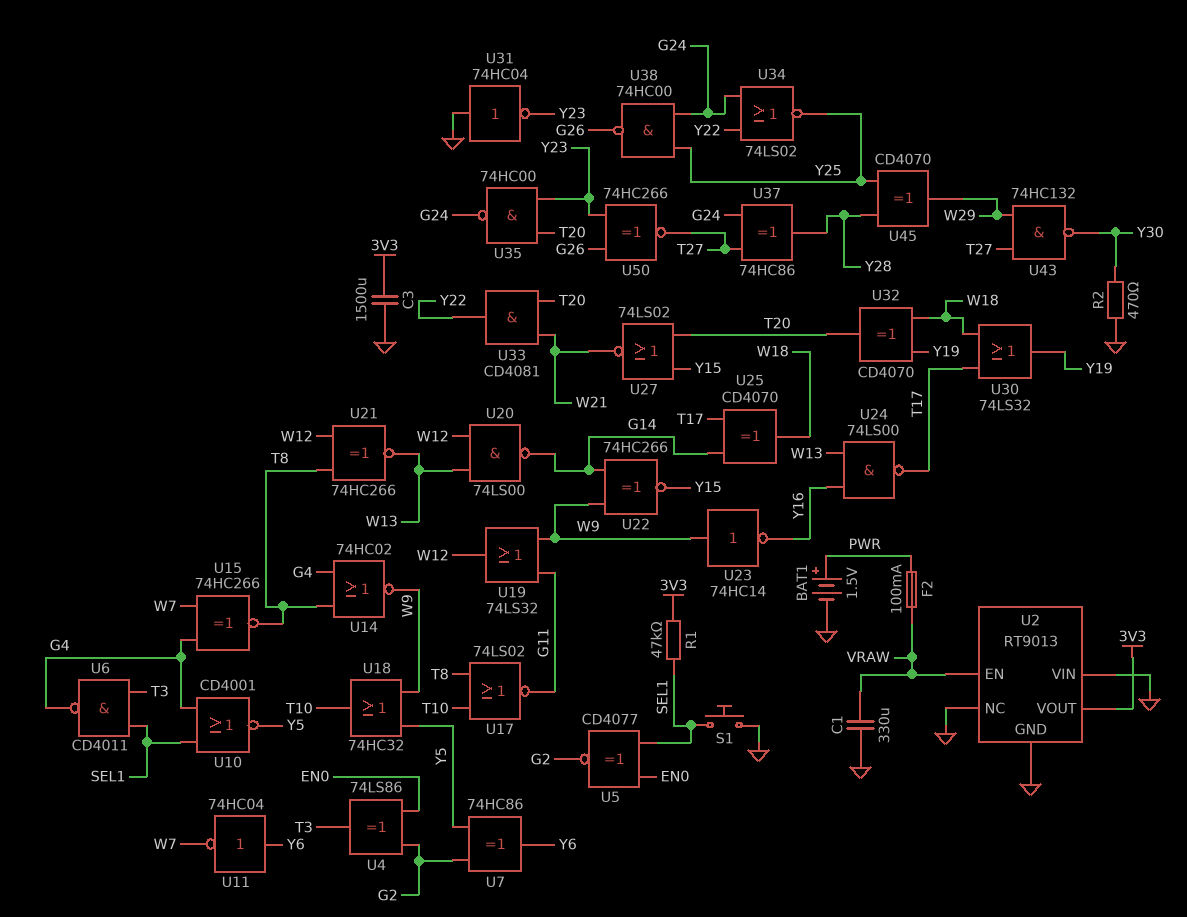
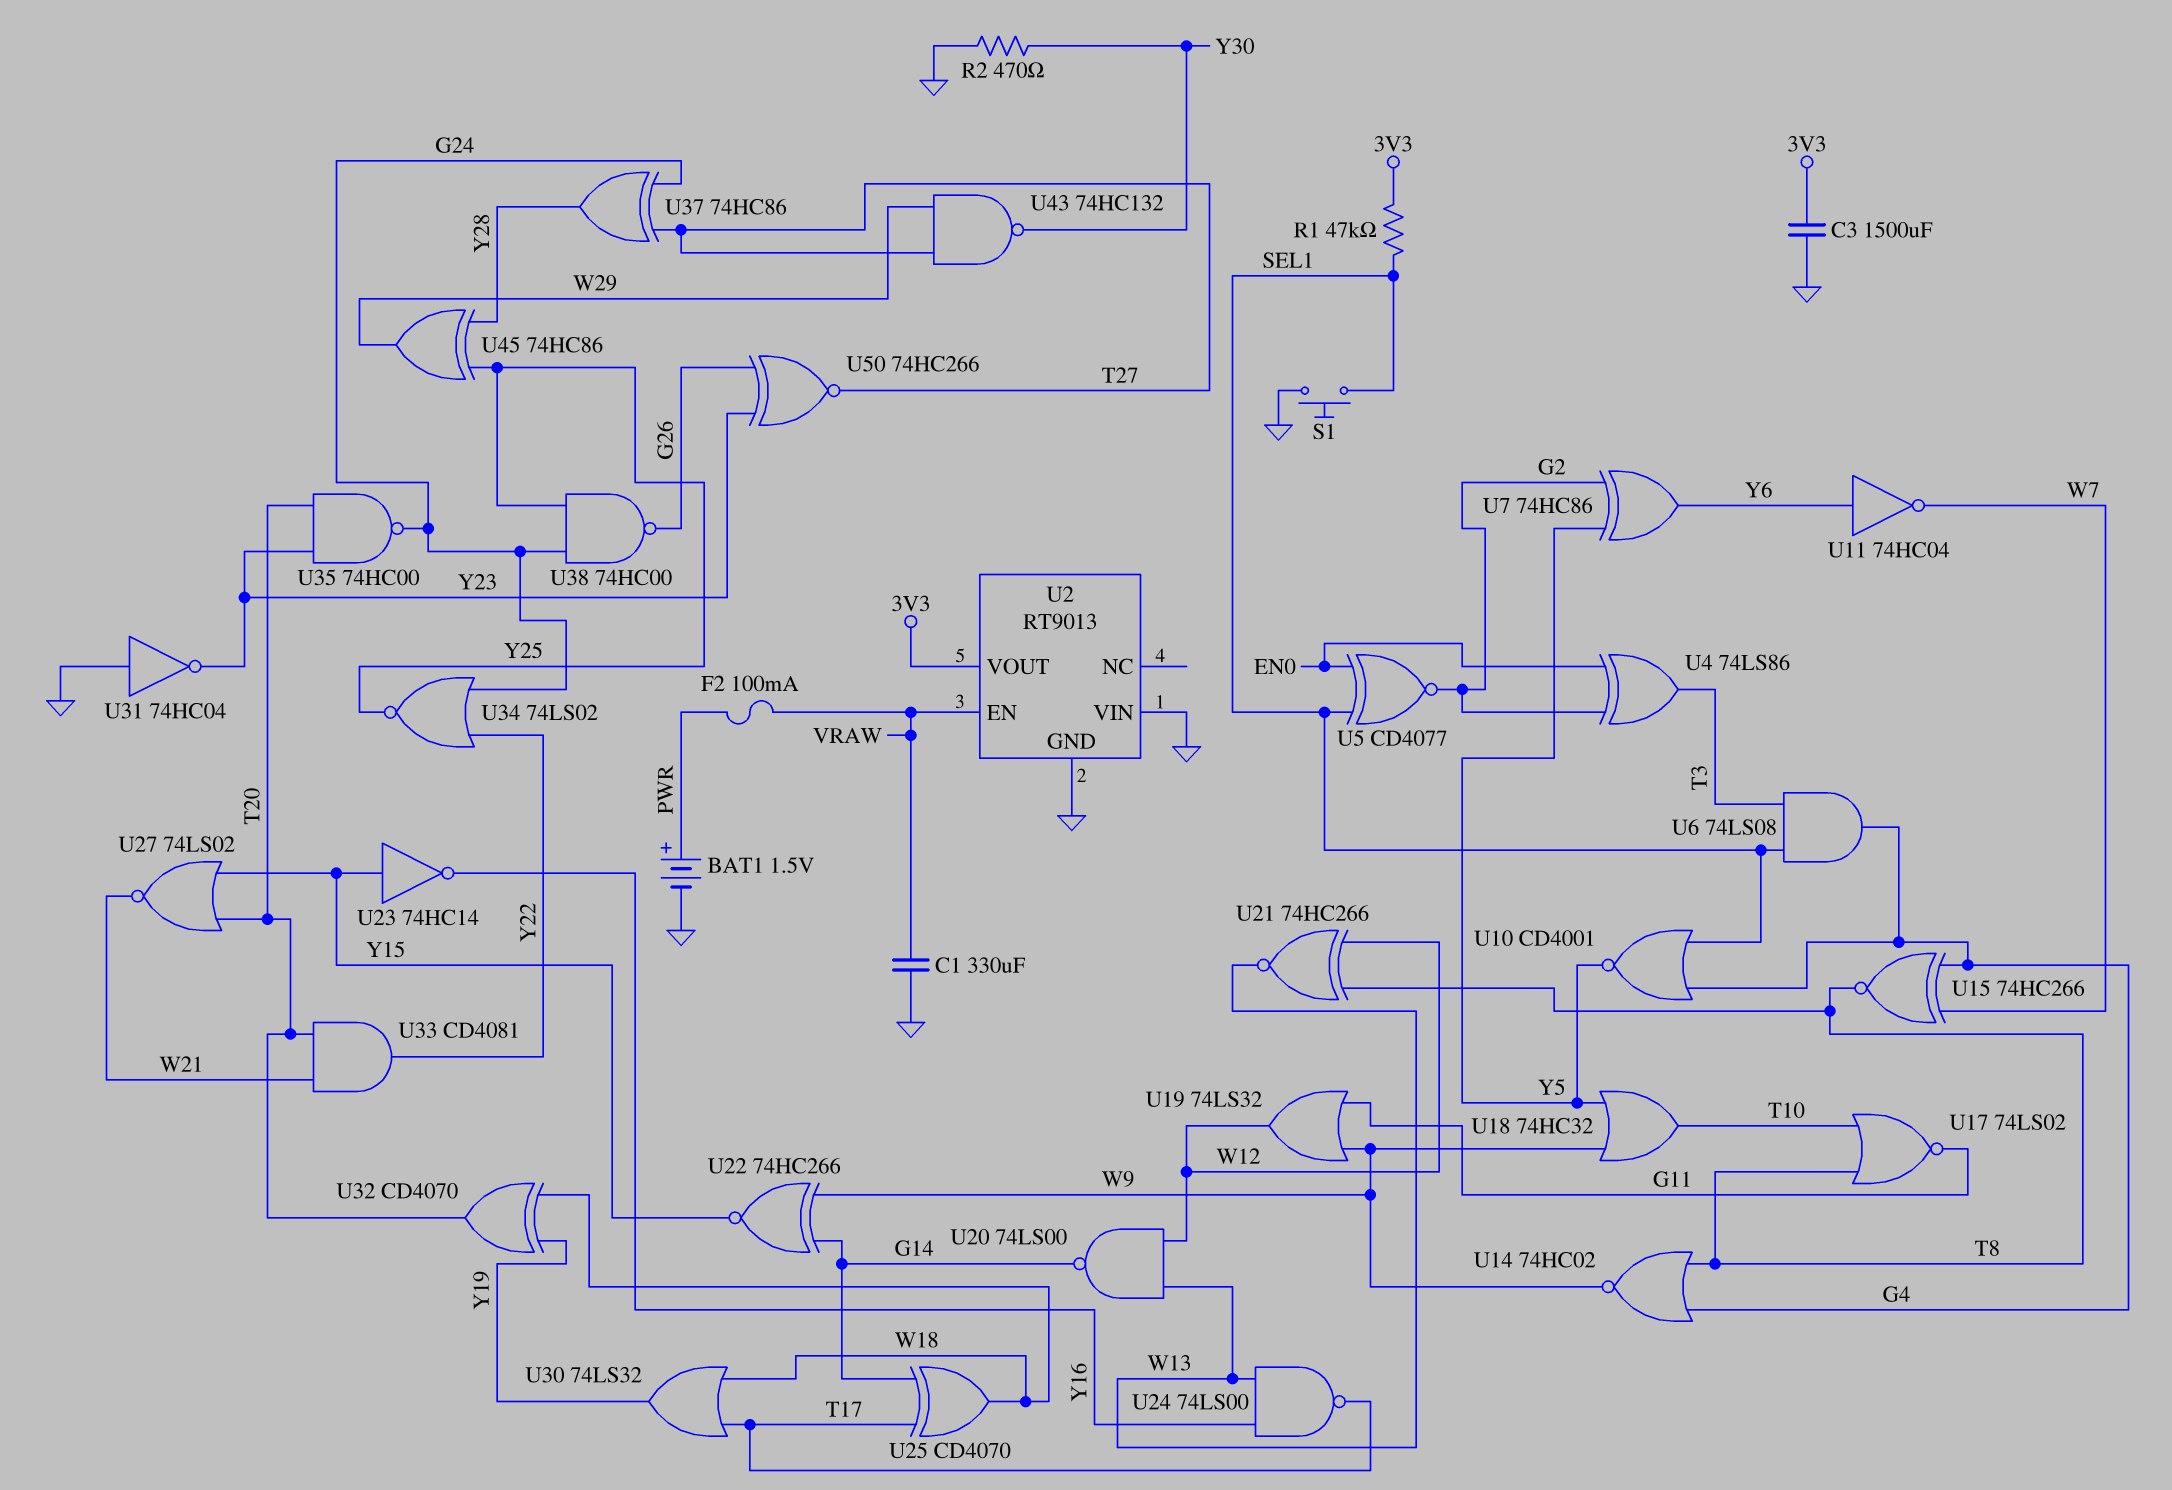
U2 pin NC: GND -> none
U6: NAND CD4011 (in SEL1, in T3, out G4) -> AND 74LS08 (in SEL1, in T3, out G4)
U23: NOT 74HC14 (in W9, out Y16) -> NOT 74HC14 (in Y15, out Y16)
U45: XOR CD4070 (in Y25, in Y28, out W29) -> XOR 74HC86 (in Y25, in Y28, out W29)

